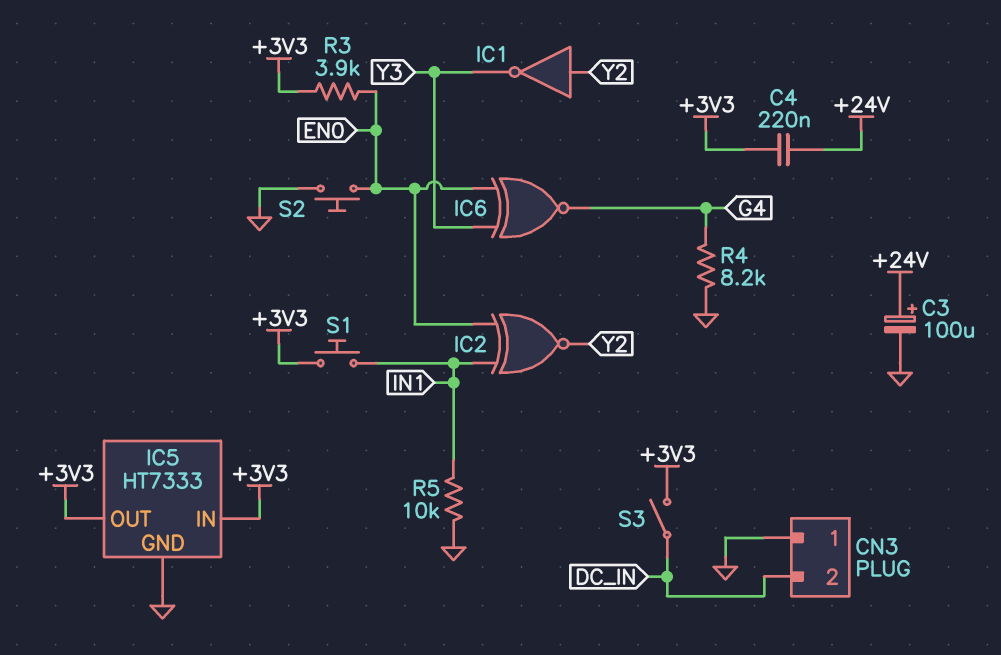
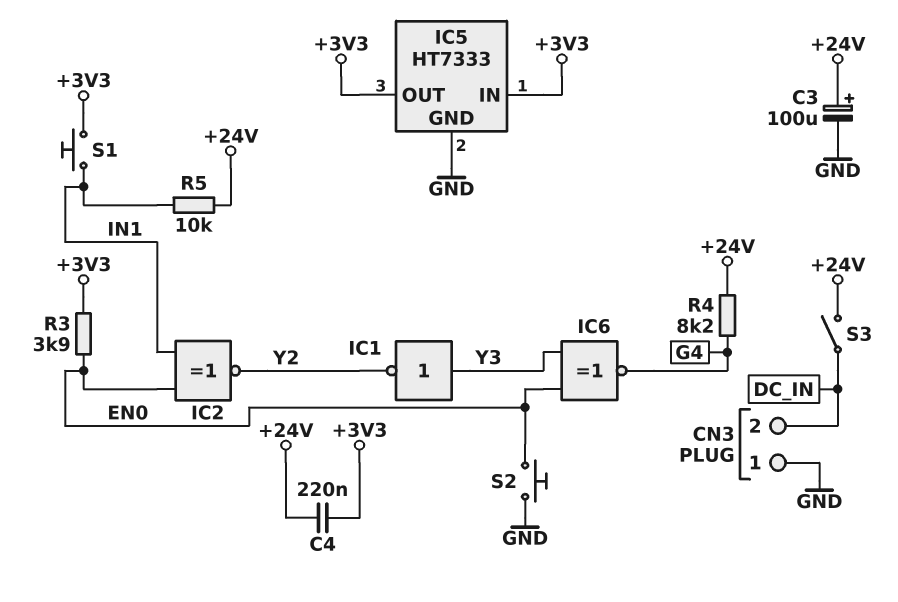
IC1: NOT (in Y2, out Y3) -> NOT (in Y3, out Y2)
R4: 8.2k (G4, GND) -> 8.2k (+24V, G4)
R5: 10k (GND, IN1) -> 10k (+24V, IN1)
S3: switch (+3V3, DC_IN) -> switch (+24V, DC_IN)

